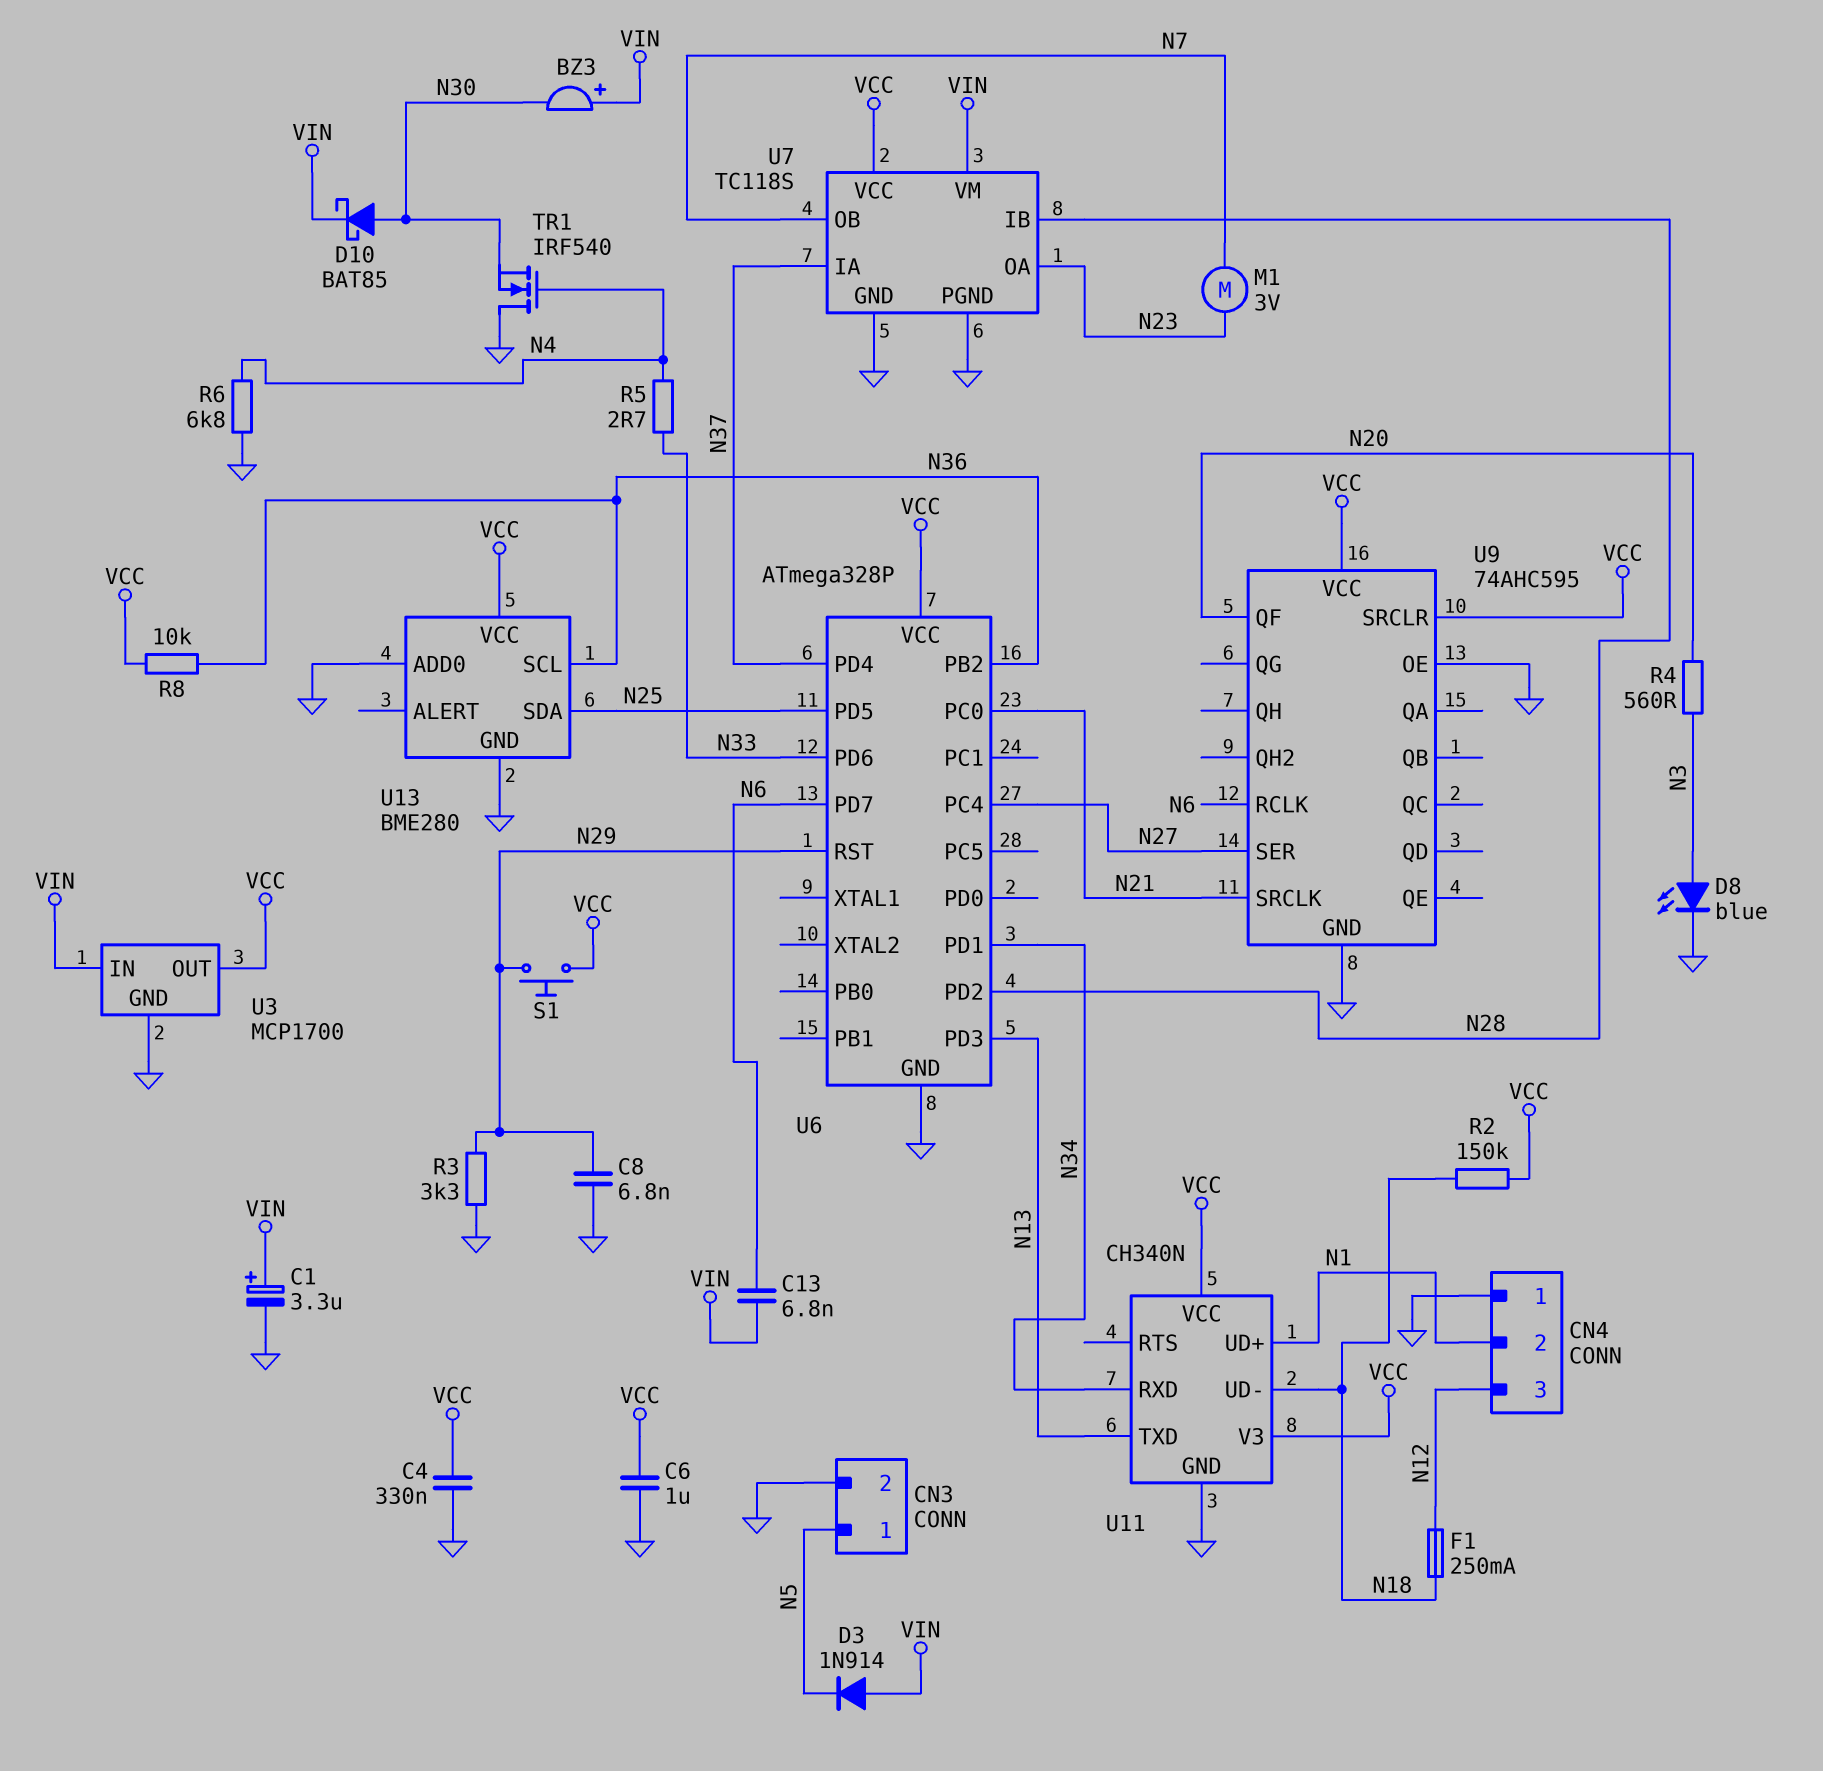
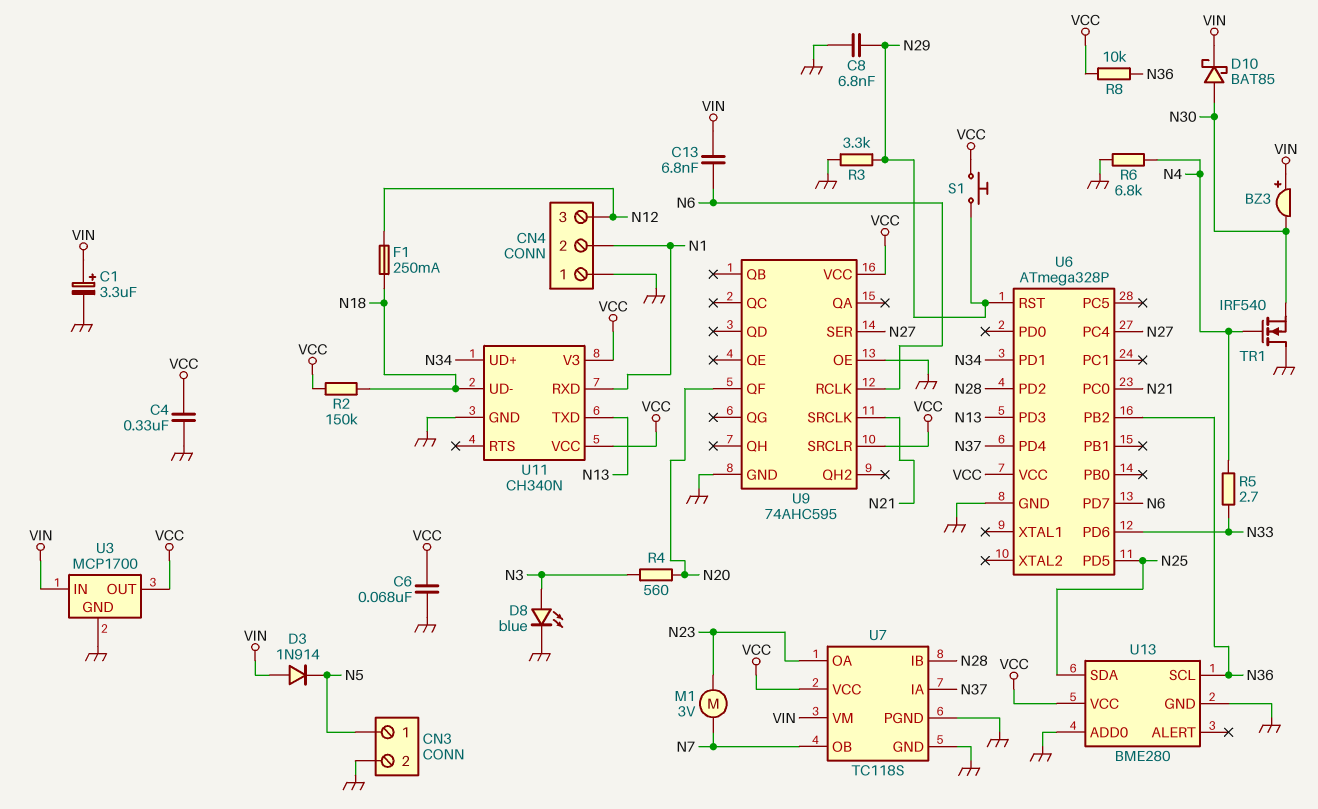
C6: 1uF (GND, VCC) -> 68nF (GND, VCC)
U11 pin RXD: N34 -> N1
U11 pin UD+: N1 -> N34

